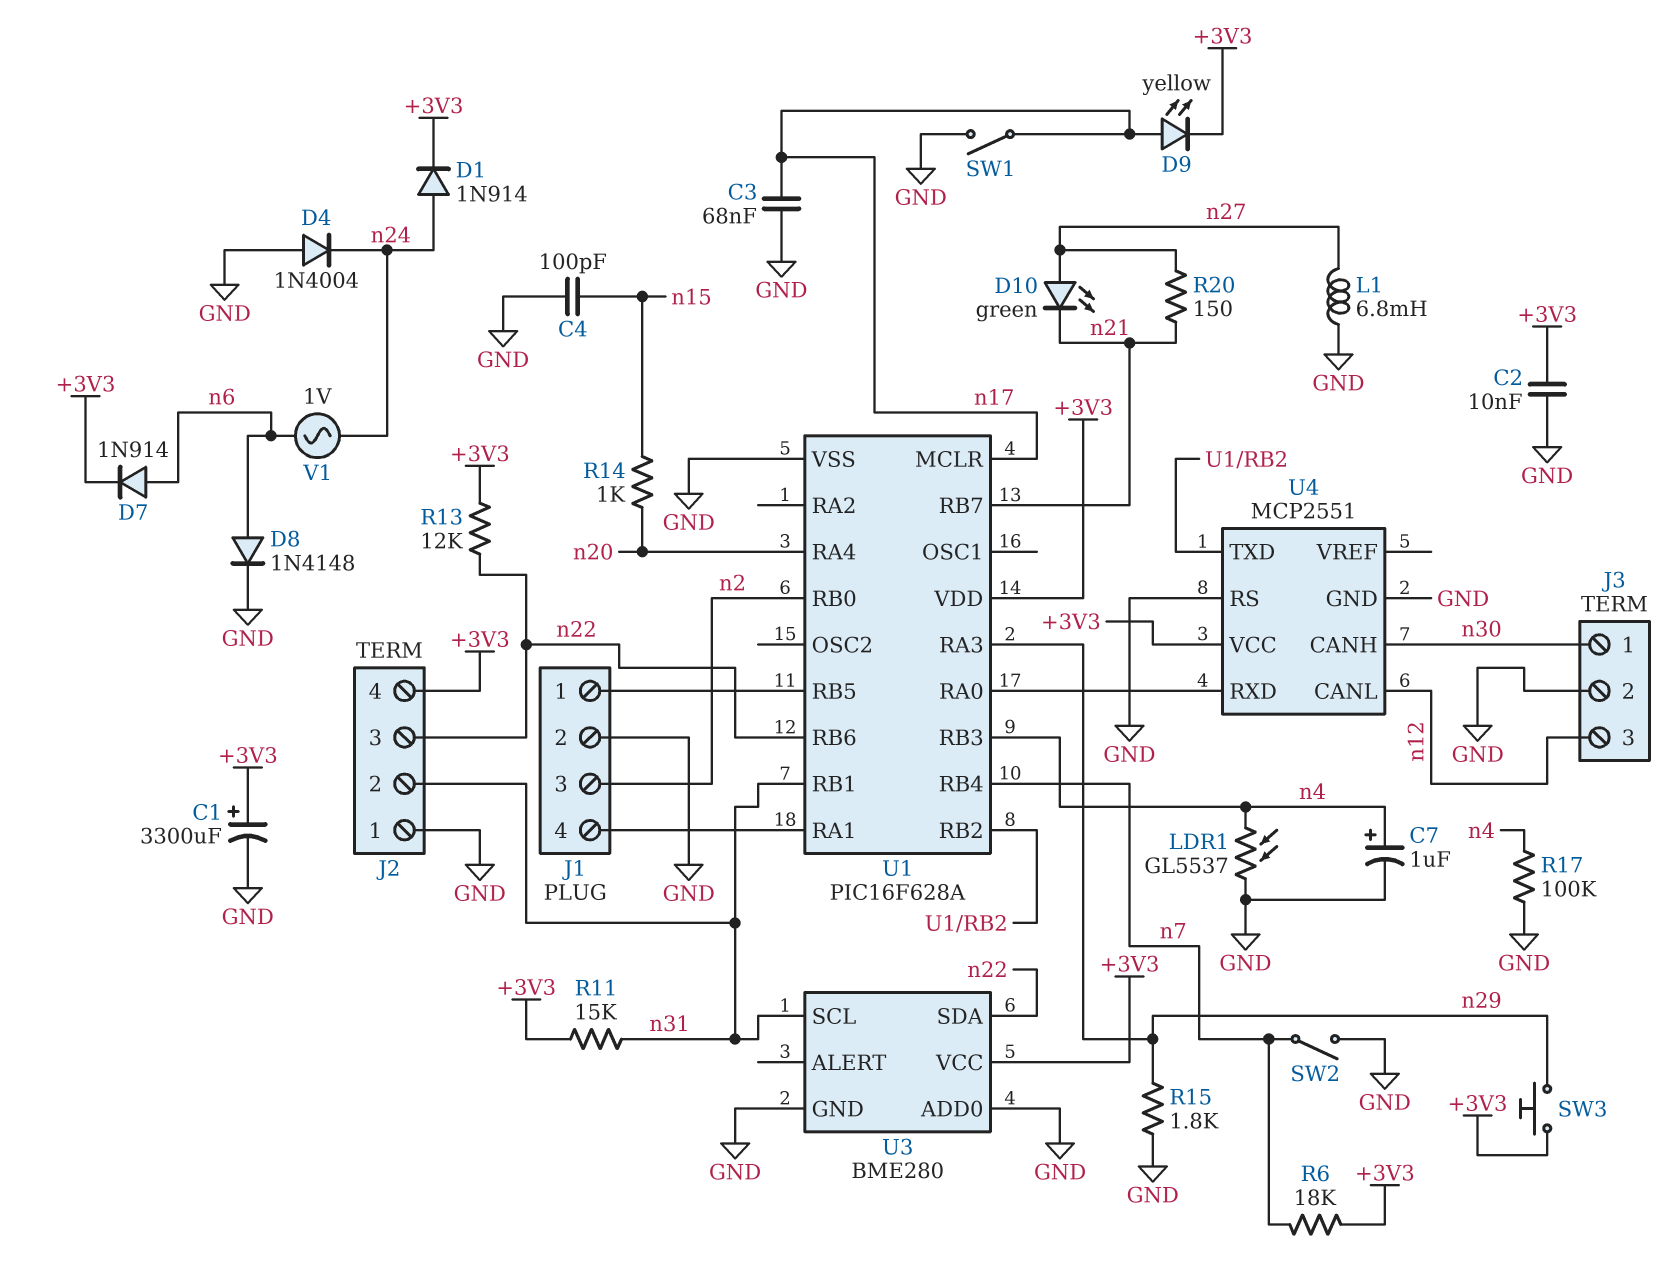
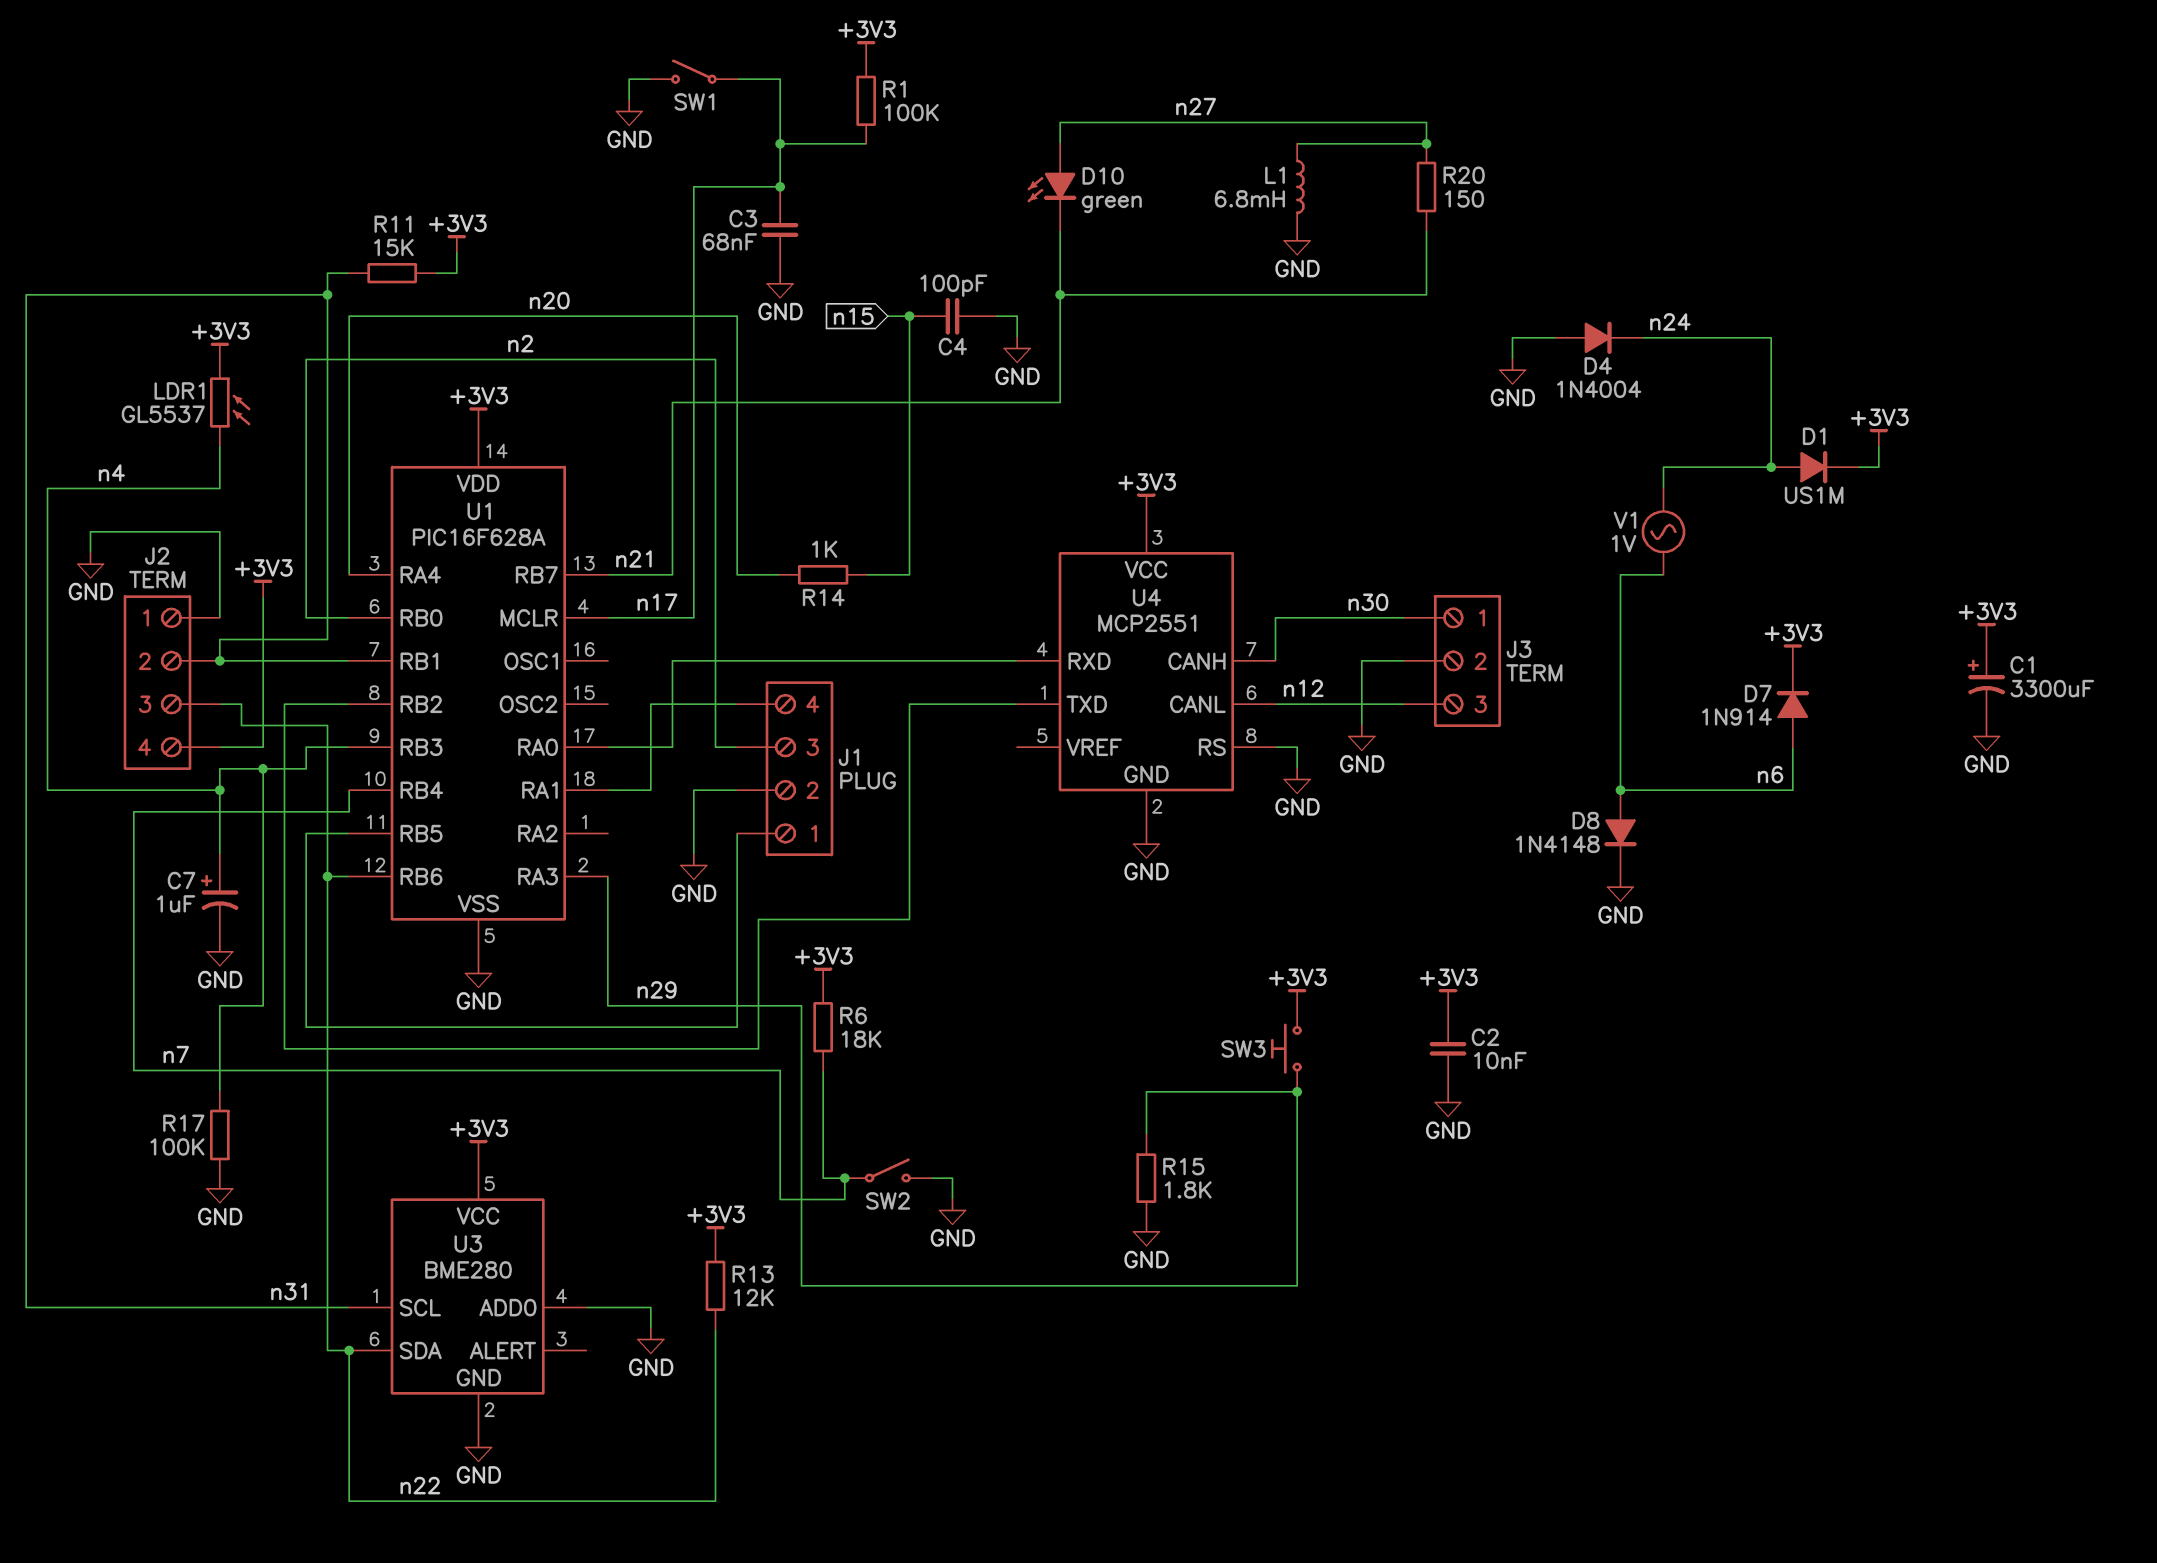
D1: diode 1N914 (A n24, K +3V3) -> diode US1M (A n24, K +3V3)
D9: LED yellow (A n17, K +3V3) -> none
LDR1: GL5537 (GND, n4) -> GL5537 (+3V3, n4)
R1: none -> 100k (+3V3, n17)

